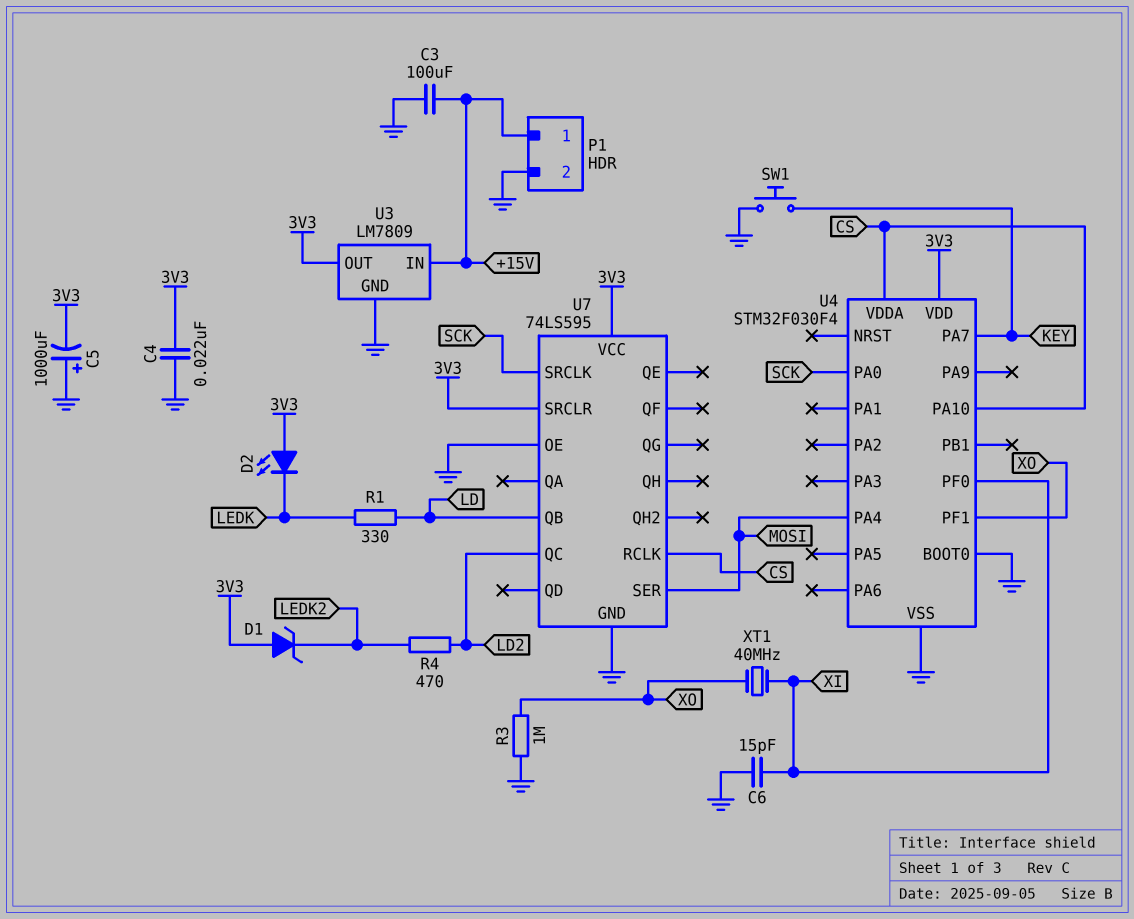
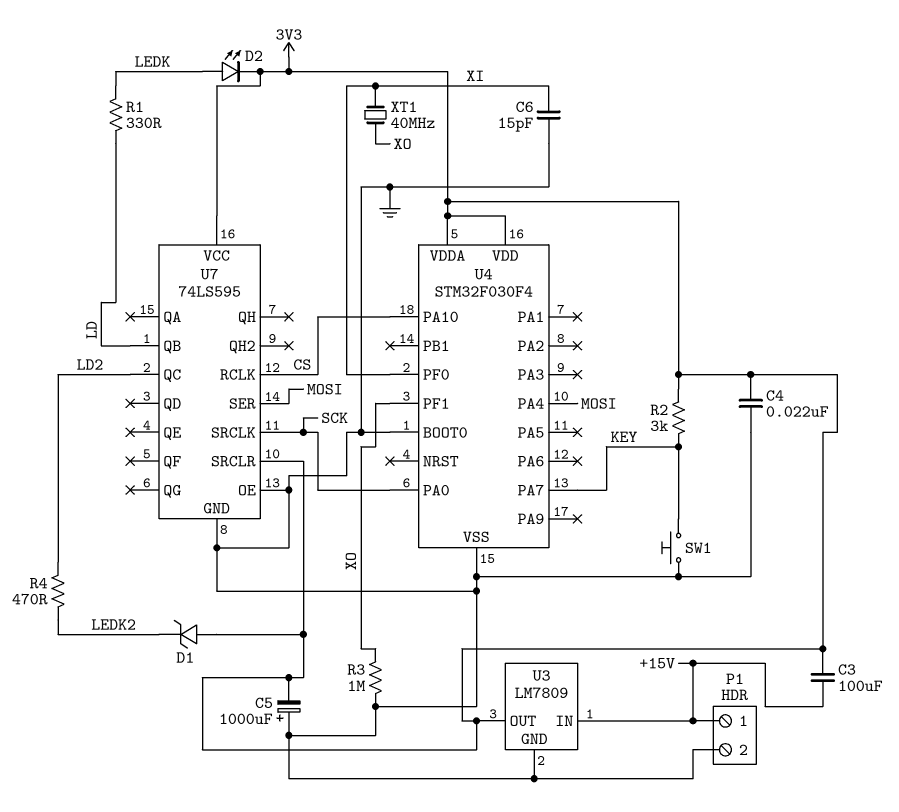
C3: 100uF (+15V, GND) -> 100uF (+15V, 3V3)
D2: LED (A 3V3, K LEDK) -> LED (A LEDK, K 3V3)
R2: none -> 3k (3V3, KEY)
U4 pin VDDA: CS -> 3V3

